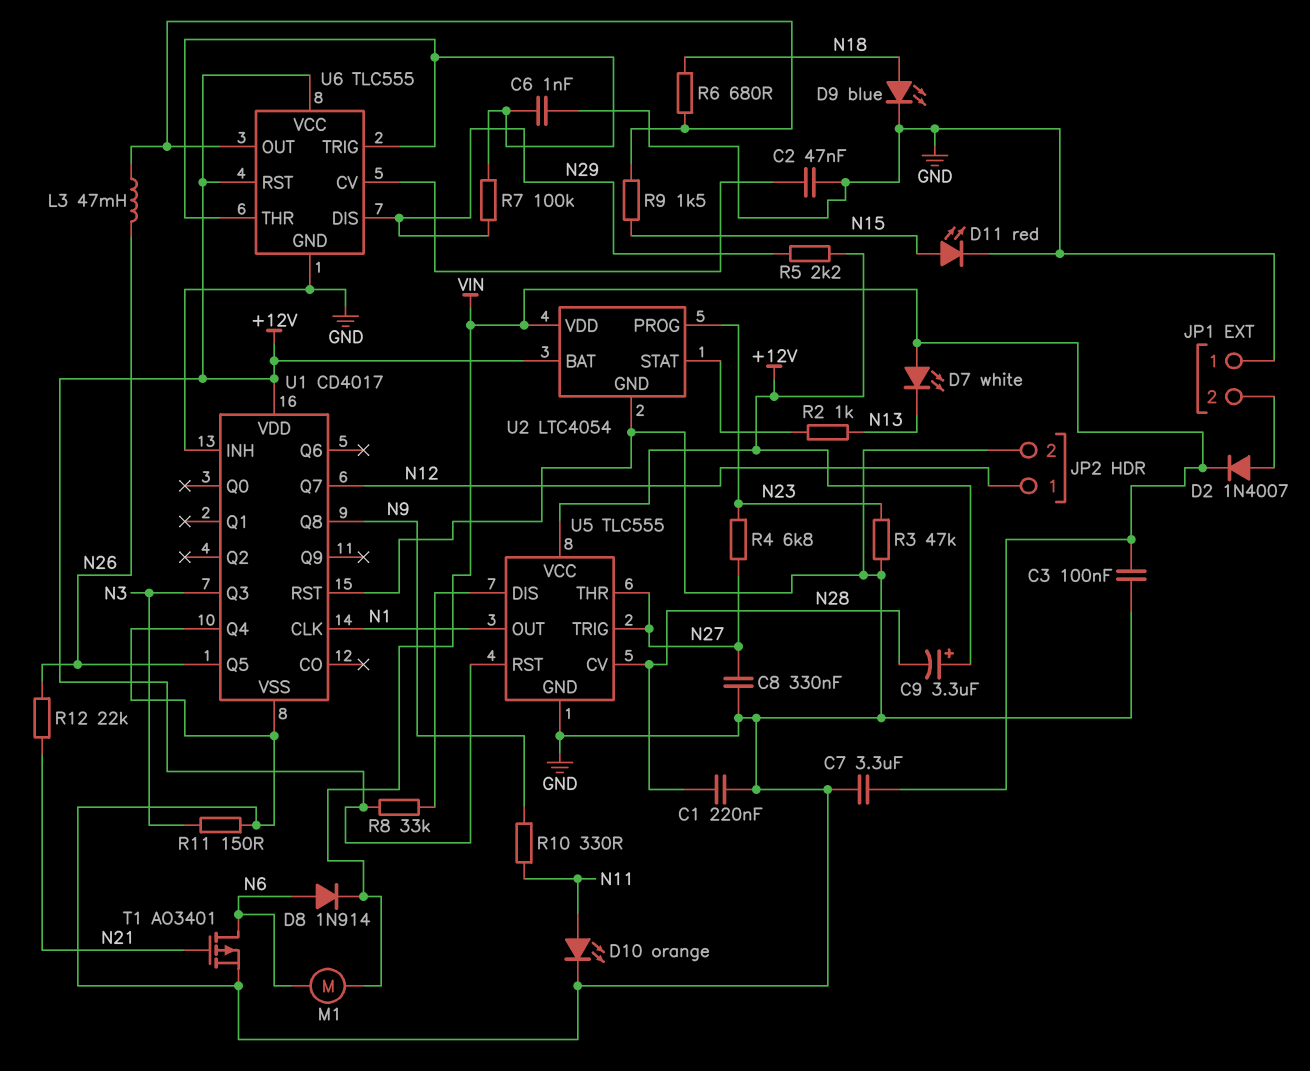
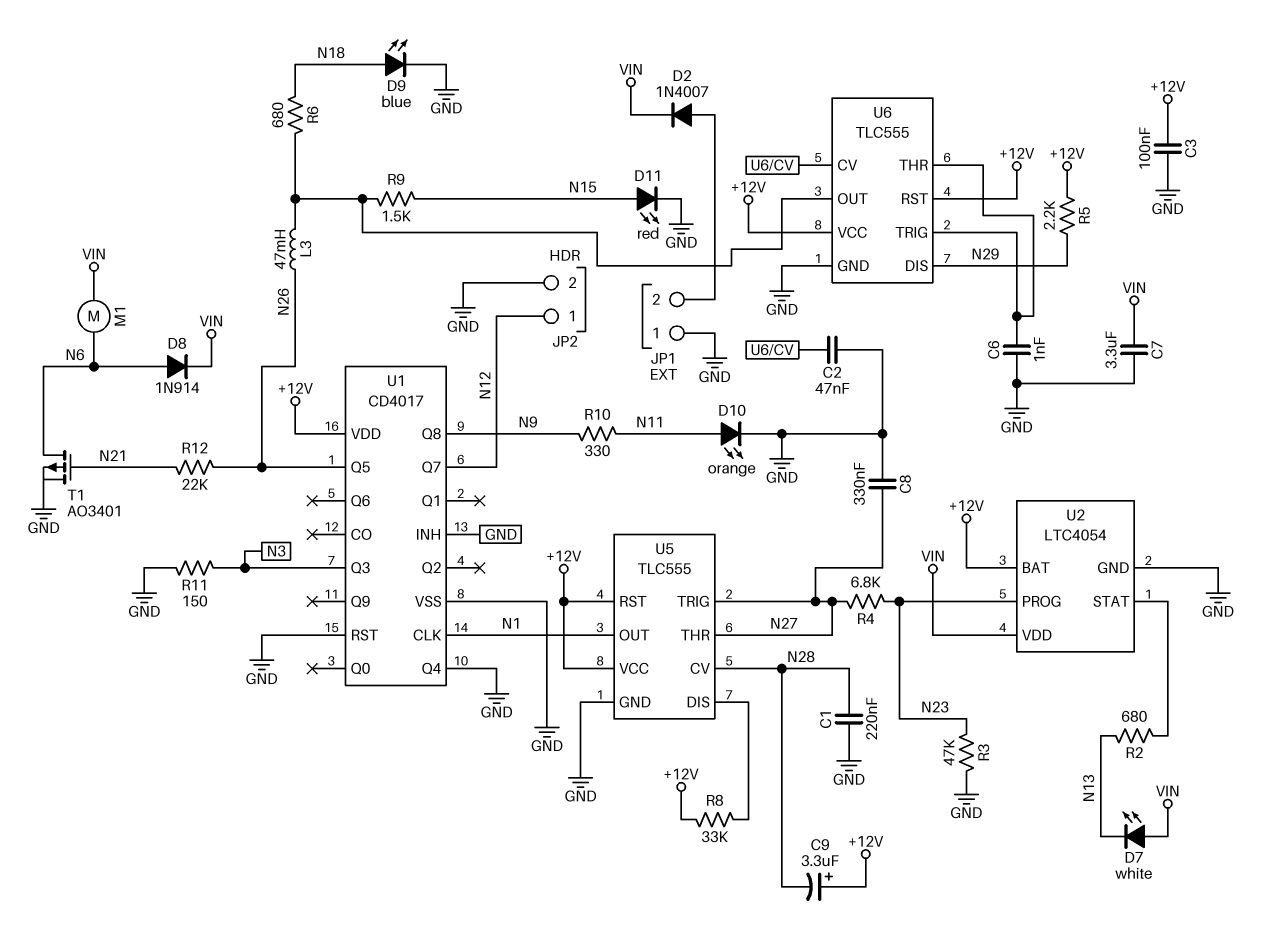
C3: 100nF (GND, VIN) -> 100nF (+12V, GND)
R2: 1k (N13, U2/STAT) -> 680 (N13, U2/STAT)
R7: 100k (N29, U6/THR) -> none

